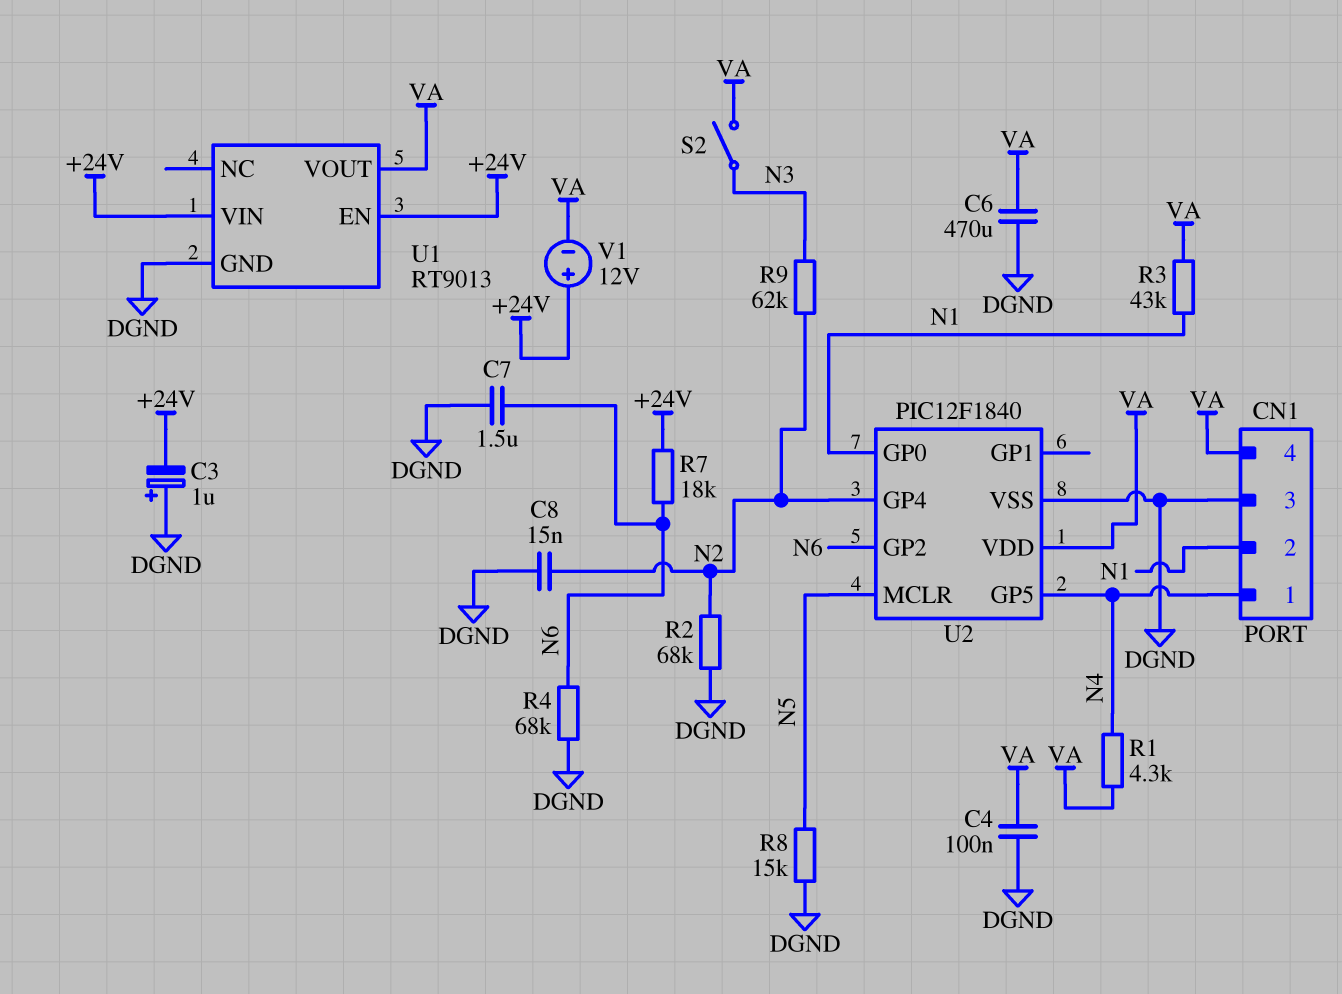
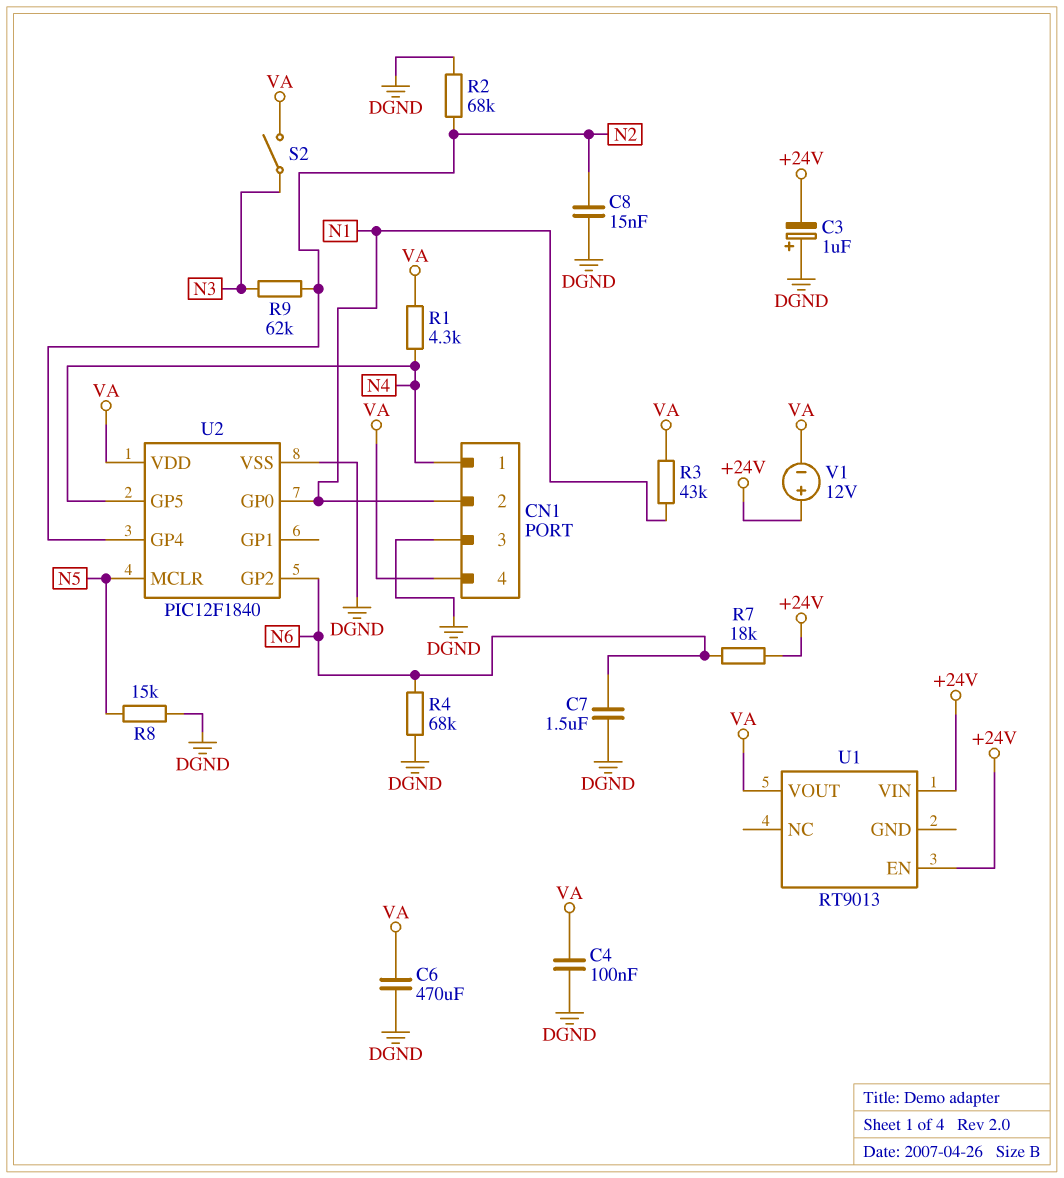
U1 pin GND: DGND -> none

